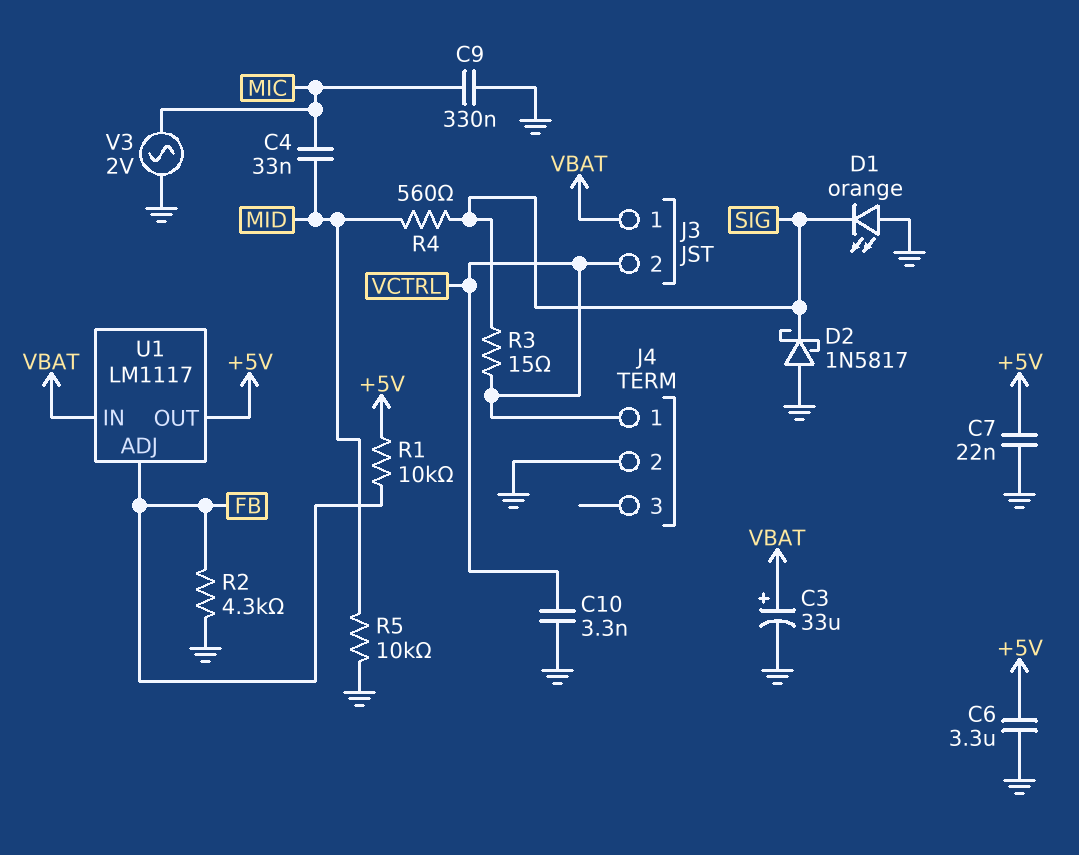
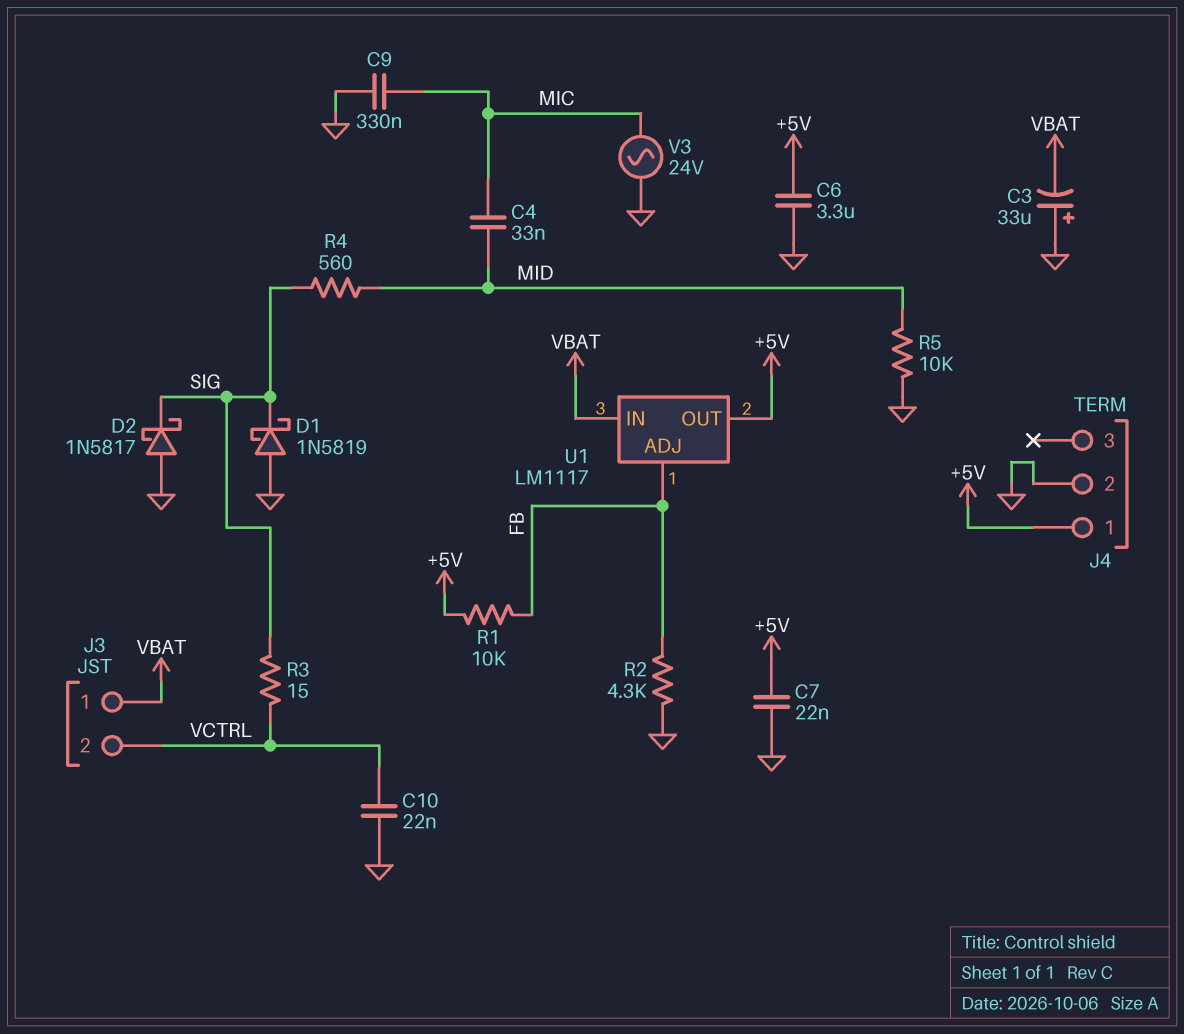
C3: 33uF (plus VBAT, minus GND) -> 33uF (plus GND, minus VBAT)
C10: 3.3nF (GND, VCTRL) -> 22nF (GND, VCTRL)
D1: LED orange (A GND, K SIG) -> schottky 1N5819 (A GND, K SIG)
J4 pin 1: VCTRL -> +5V
V3: AC 2V (GND, MIC) -> AC 24V (GND, MIC)

